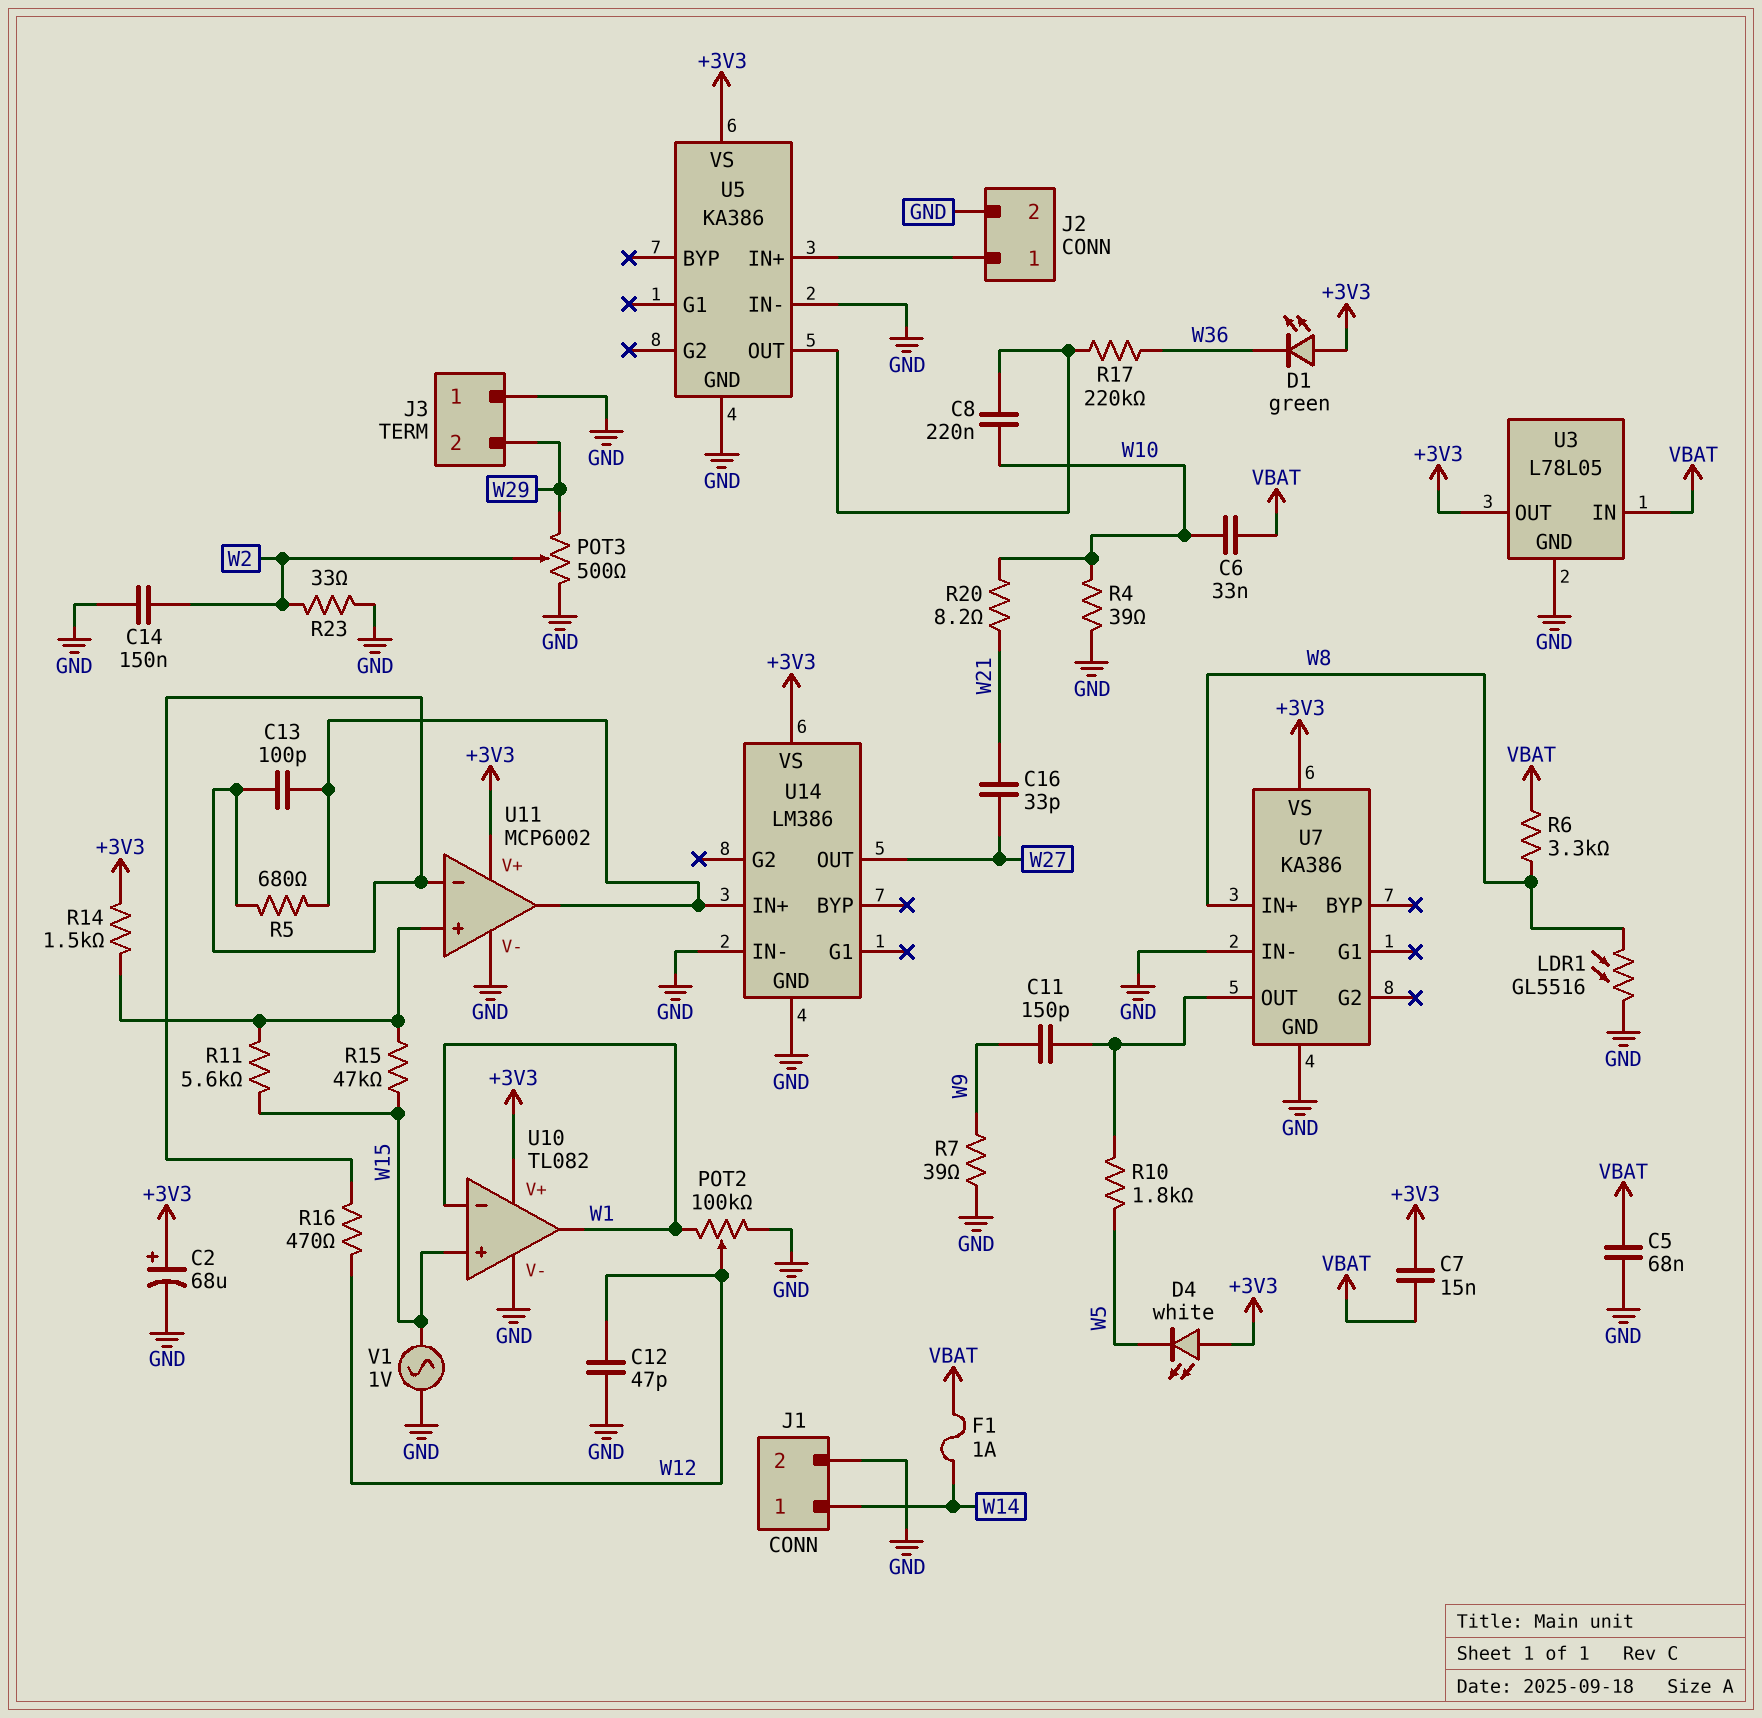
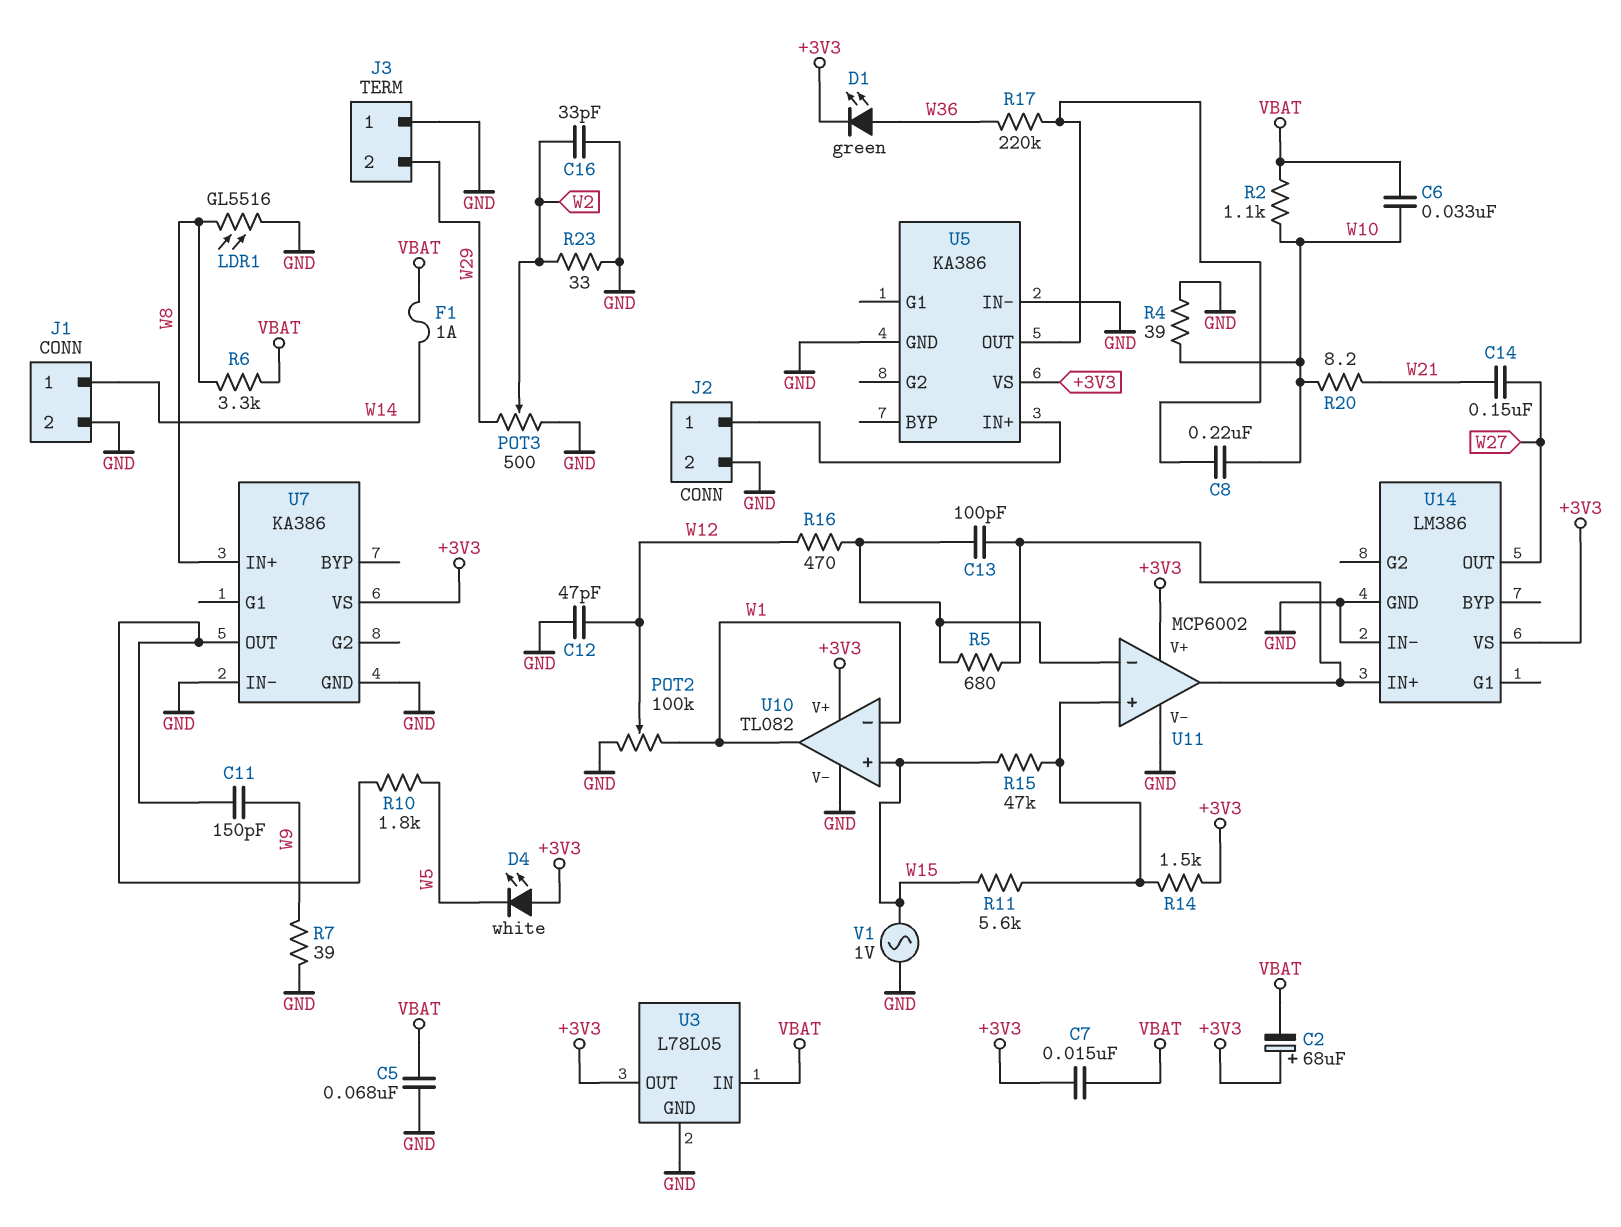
C2: 68uF (plus +3V3, minus GND) -> 68uF (plus +3V3, minus VBAT)
C14: 150nF (GND, W2) -> 150nF (W21, W27)
C16: 33pF (W21, W27) -> 33pF (GND, W2)
D1: LED green (A +3V3, K W36) -> LED green (A W36, K +3V3)
R2: none -> 1.1k (VBAT, W10)

